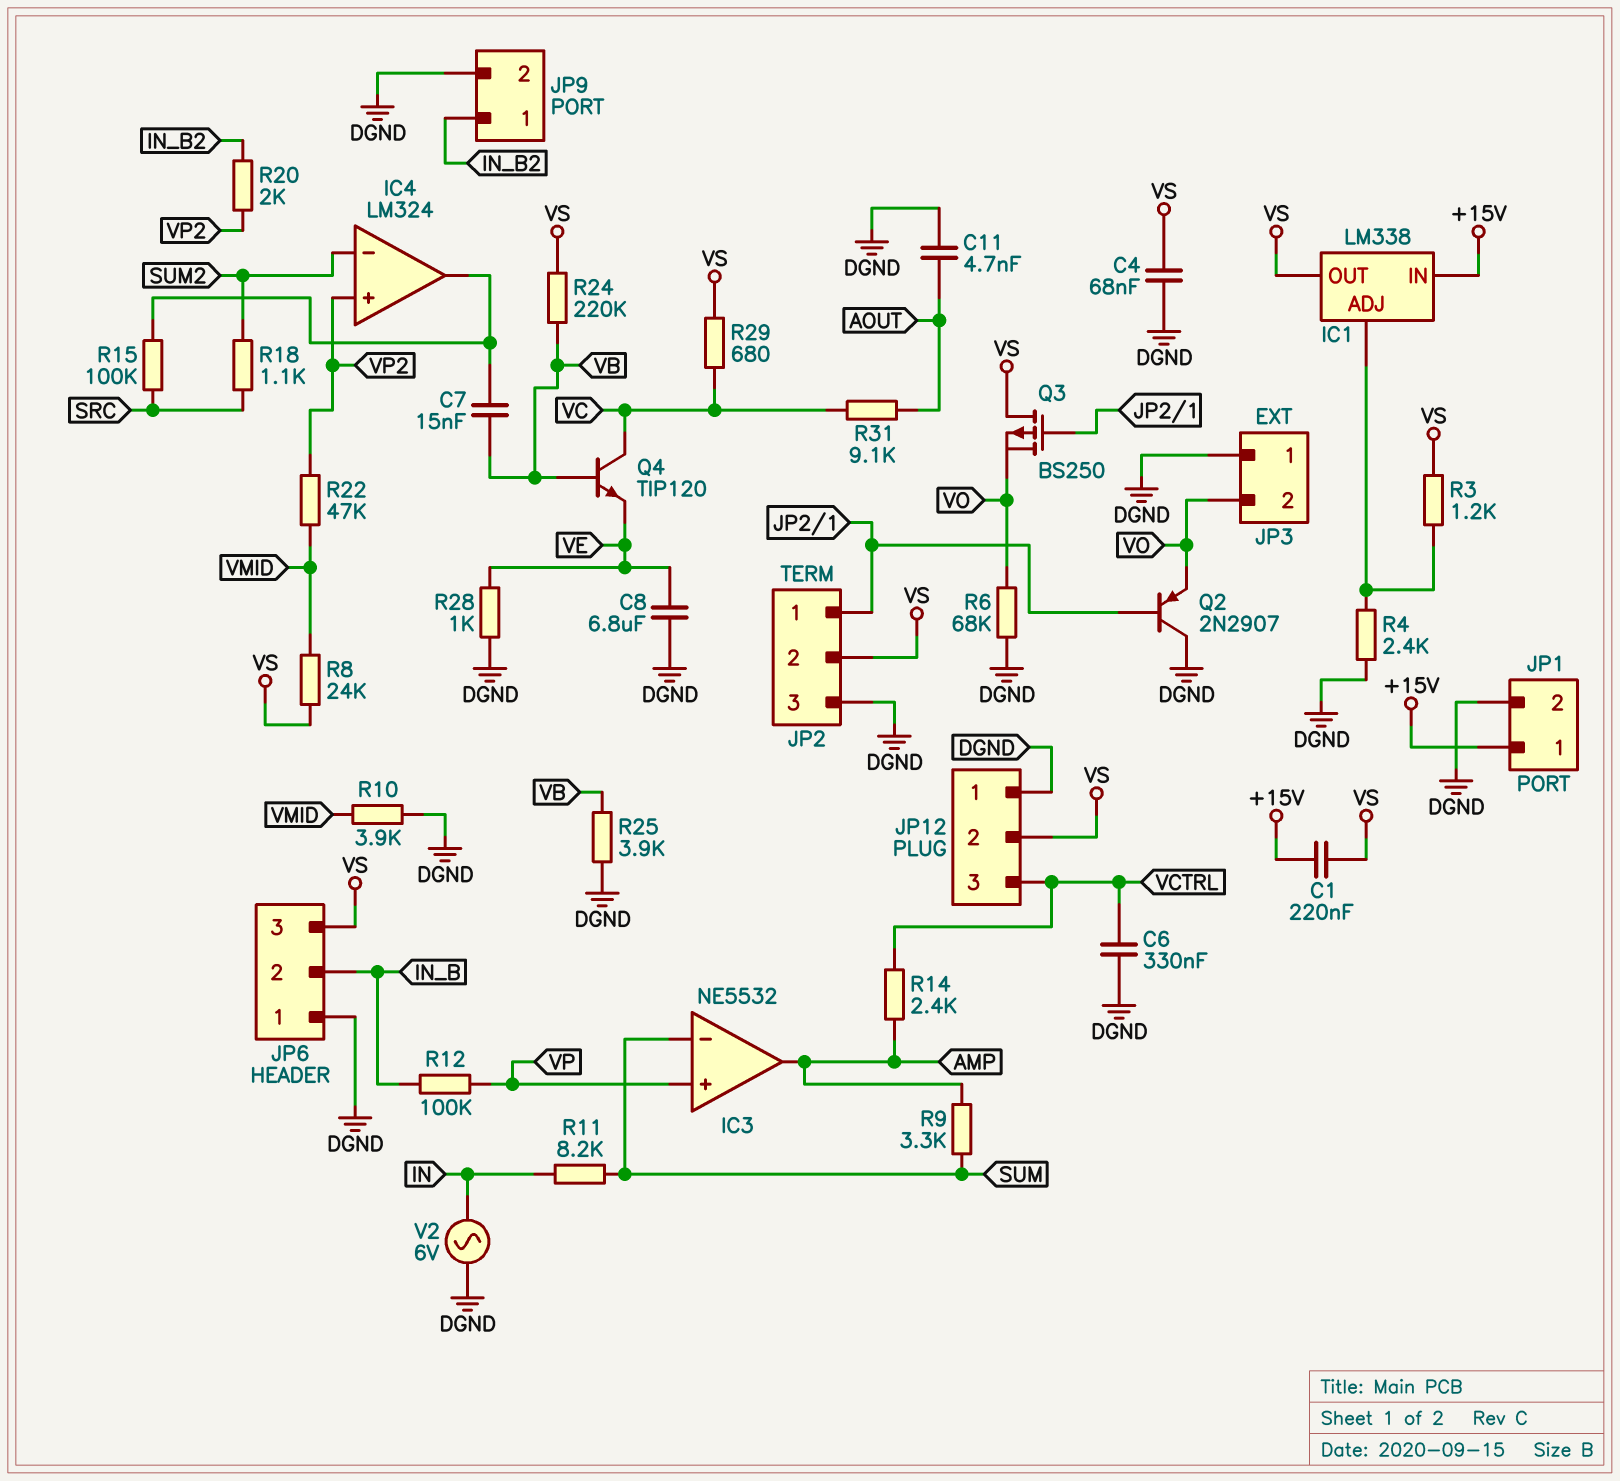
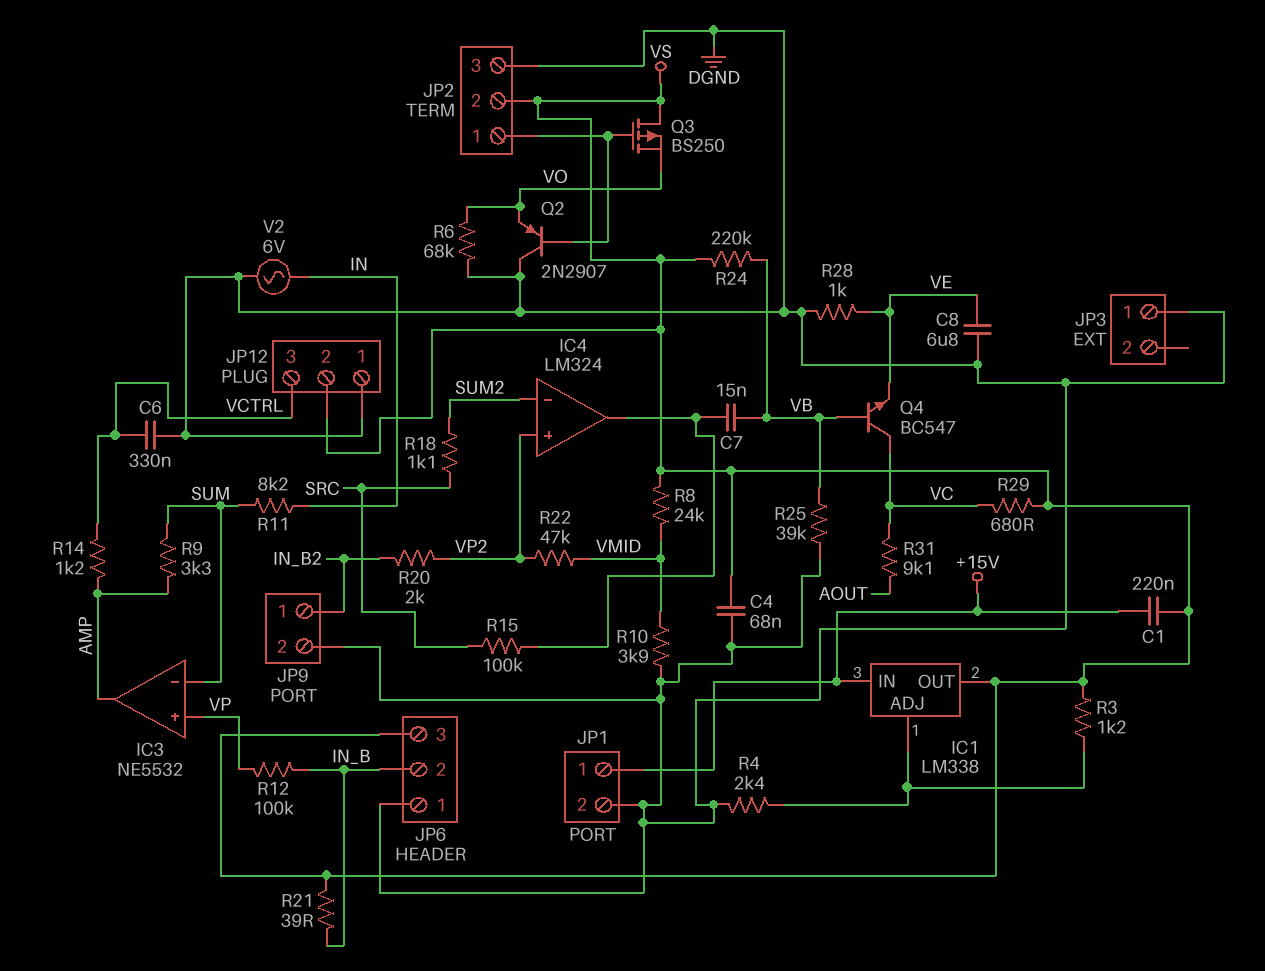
C11: 4.7nF (AOUT, DGND) -> none
JP3 pin 2: VO -> none
Q4: NPN TIP120 (B VB, C VC, E VE) -> NPN BC547 (B VB, C VC, E VE)
R14: 2.4k (AMP, VCTRL) -> 1.2k (AMP, VCTRL)
R21: none -> 39 (IN_B, VS)
R25: 3.9k (DGND, VB) -> 39k (DGND, VB)

